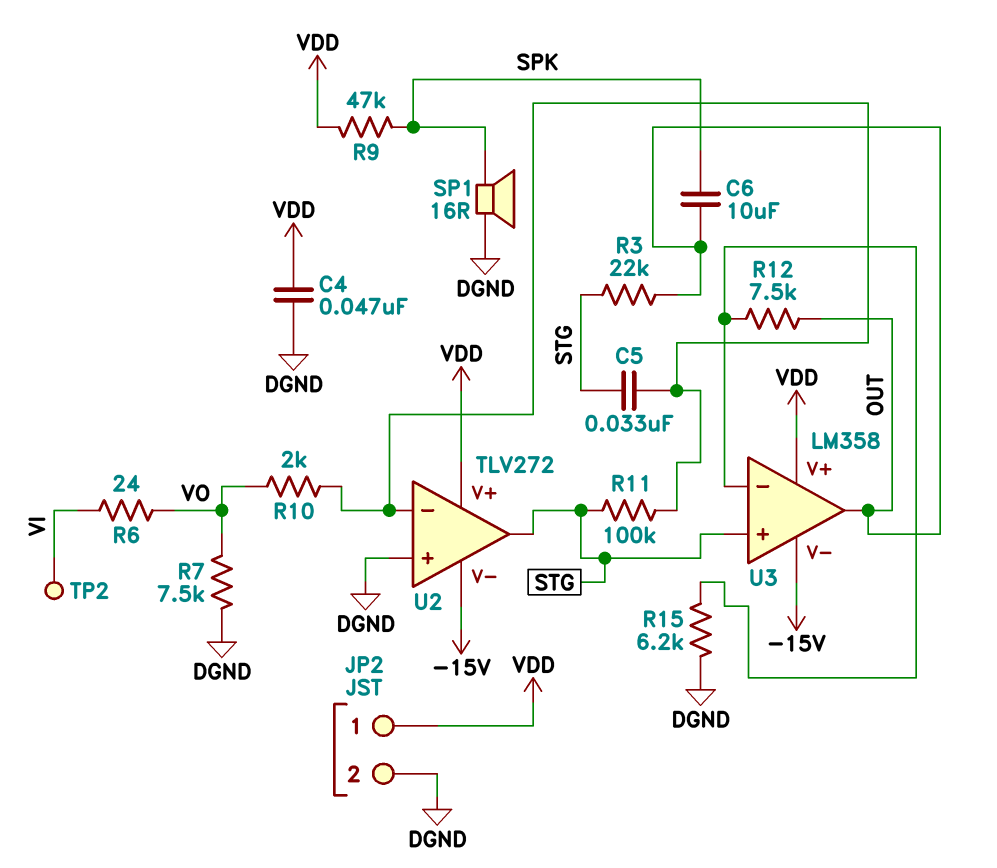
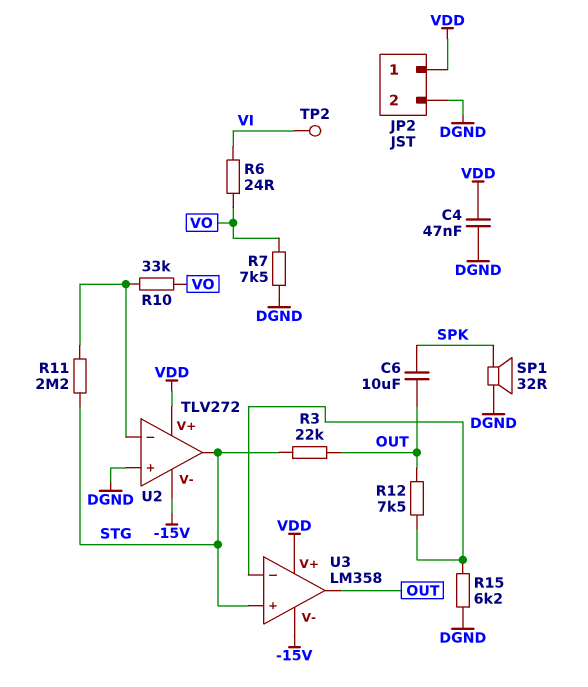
C5: 33nF (STG, U2/in-) -> none
R9: 47k (SPK, VDD) -> none
R10: 2k (U2/in-, VO) -> 33k (U2/in-, VO)
R11: 100k (STG, U2/in-) -> 2.2M (STG, U2/in-)
SP1: speaker 16R (DGND, SPK) -> speaker 32R (DGND, SPK)

